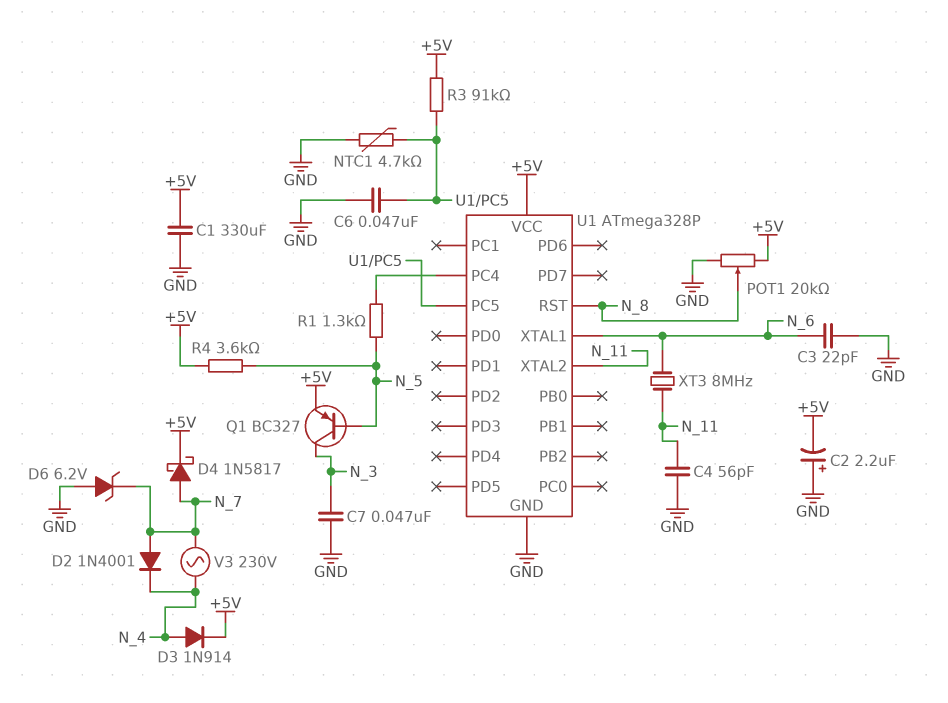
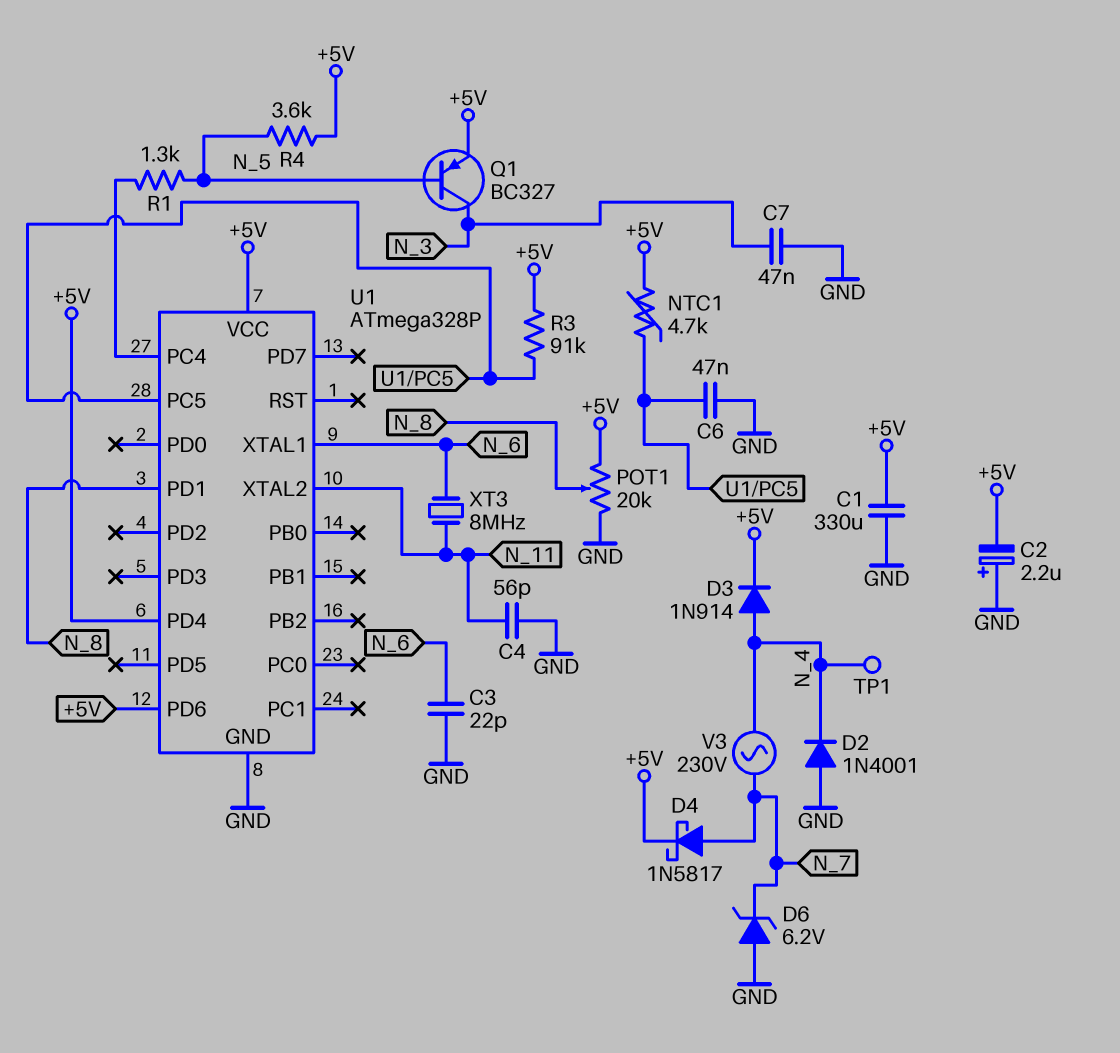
D2: diode 1N4001 (A N_7, K N_4) -> diode 1N4001 (A GND, K N_4)
NTC1: 4.7k (GND, U1/PC5) -> 4.7k (+5V, U1/PC5)
TP1: none -> test point (N_4)
U1 pin PD1: none -> N_8
U1 pin PD4: none -> +5V
U1 pin PD6: none -> +5V
U1 pin RST: N_8 -> none

